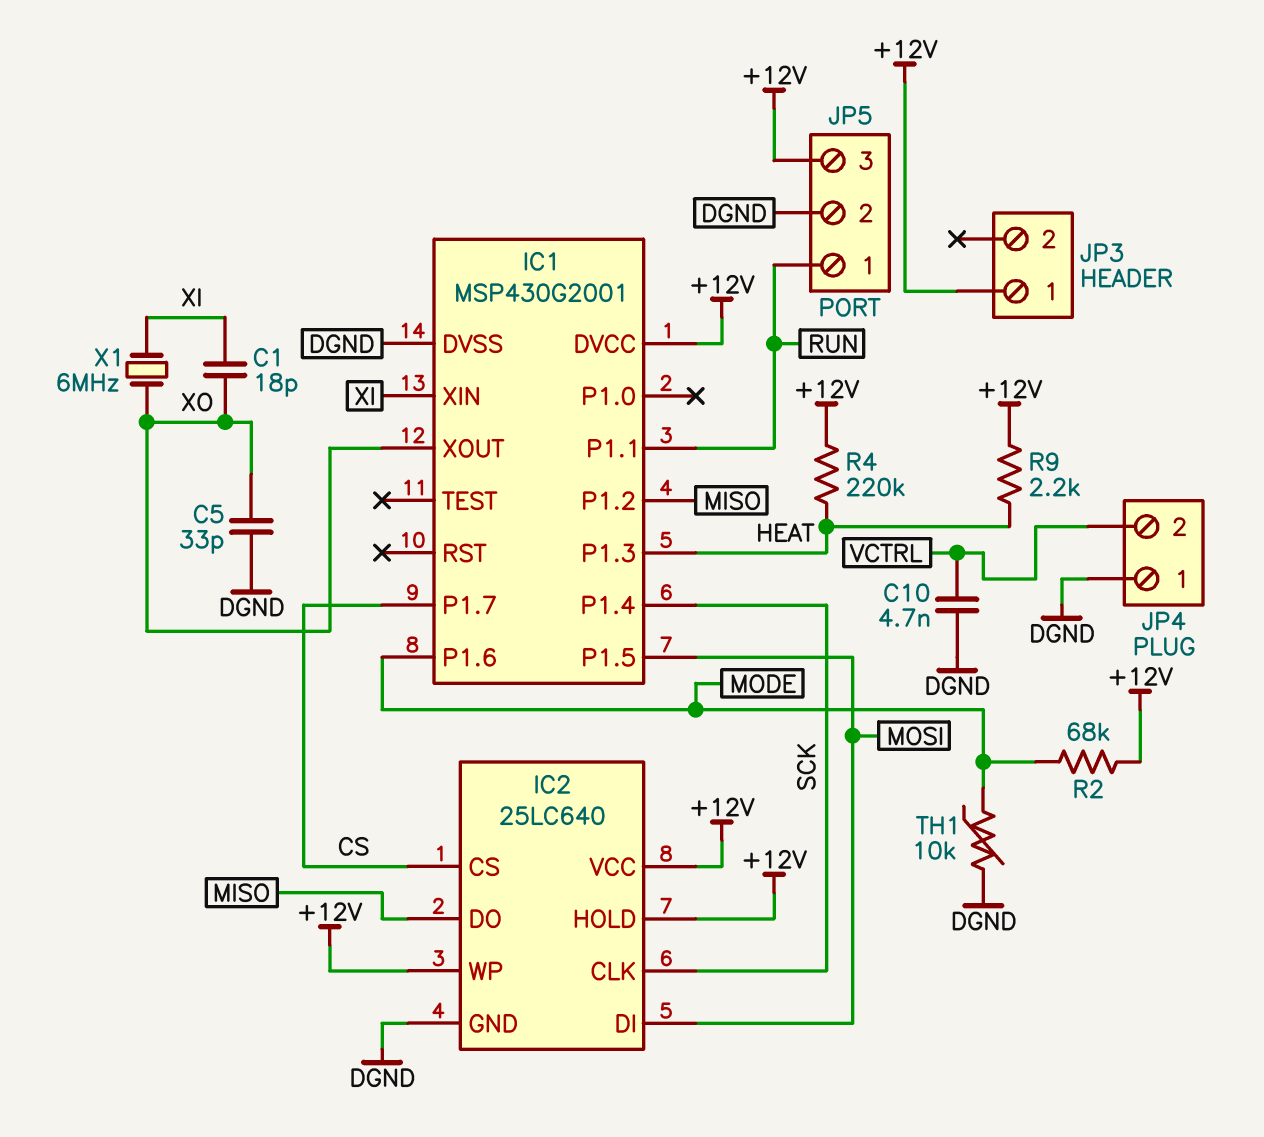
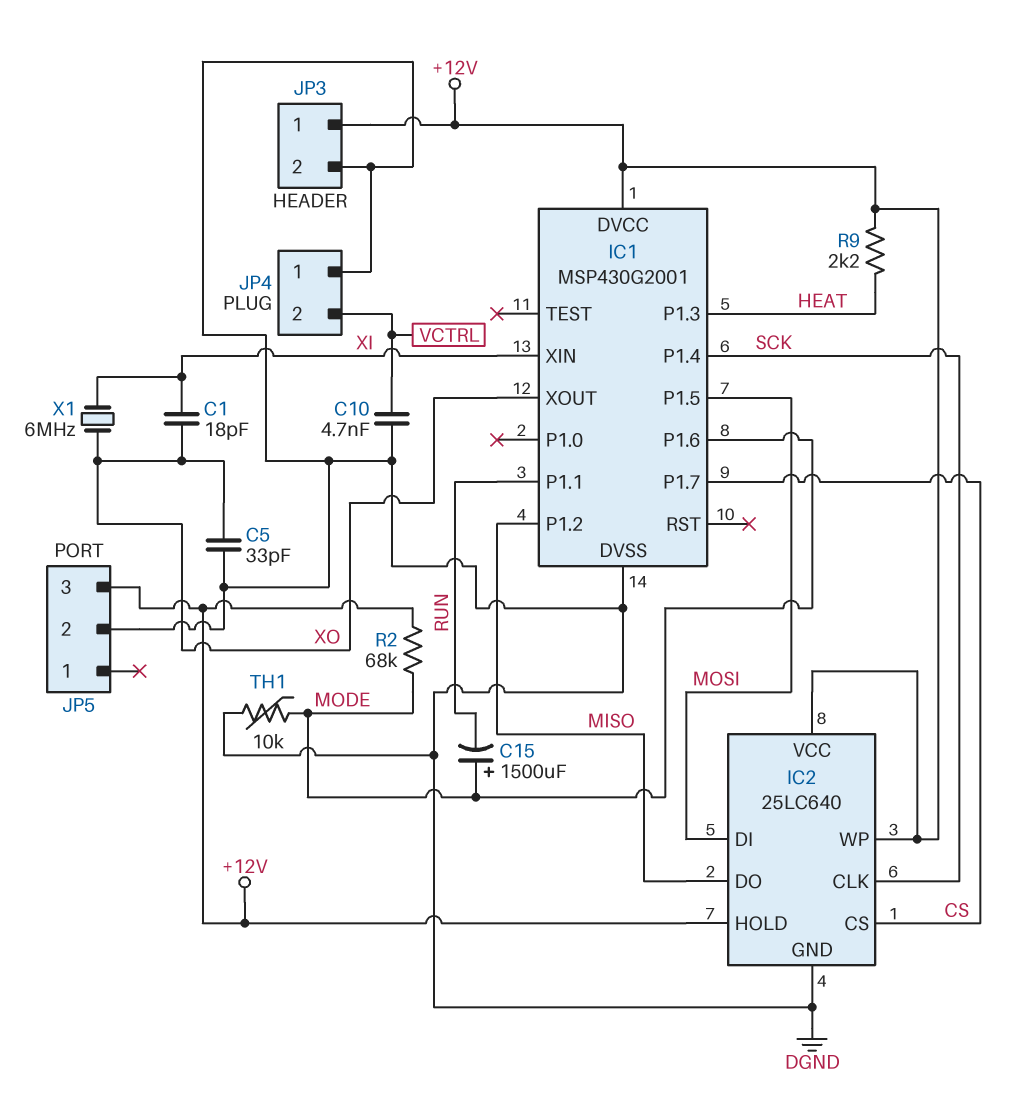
C15: none -> 1500uF (plus MODE, minus RUN)
JP3 pin 2: none -> DGND
JP5 pin 1: RUN -> none
R4: 220k (+12V, HEAT) -> none

